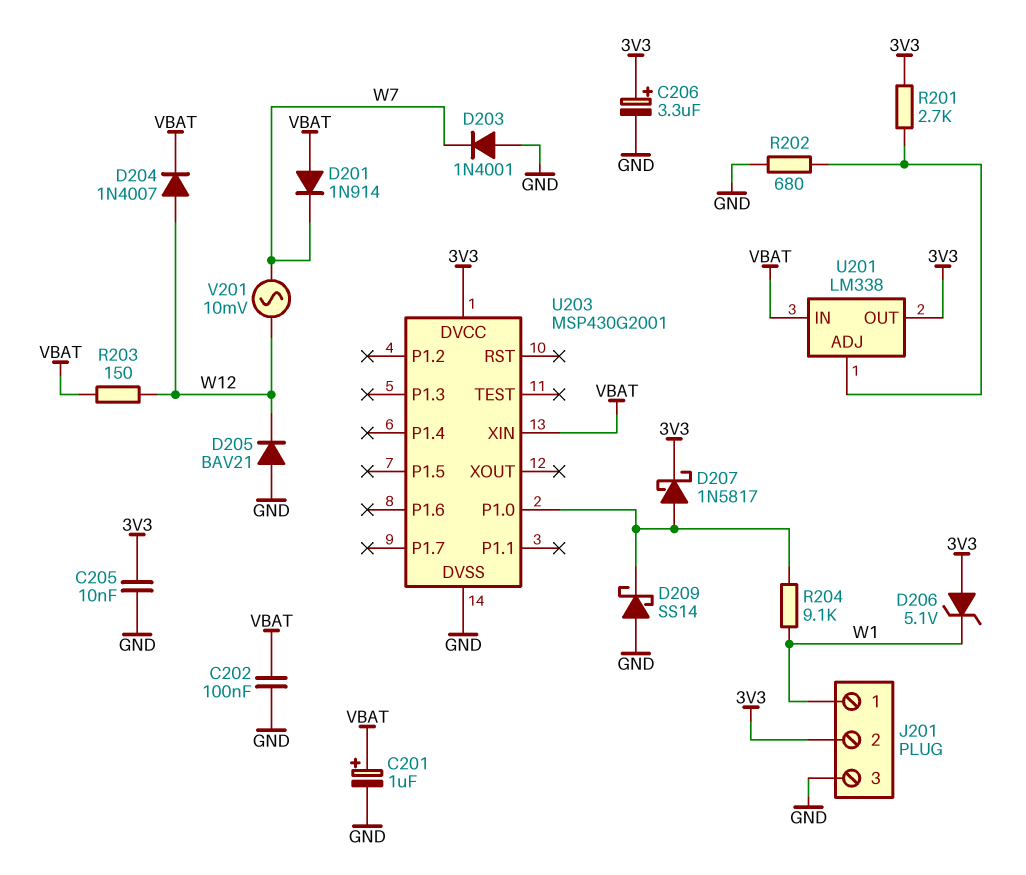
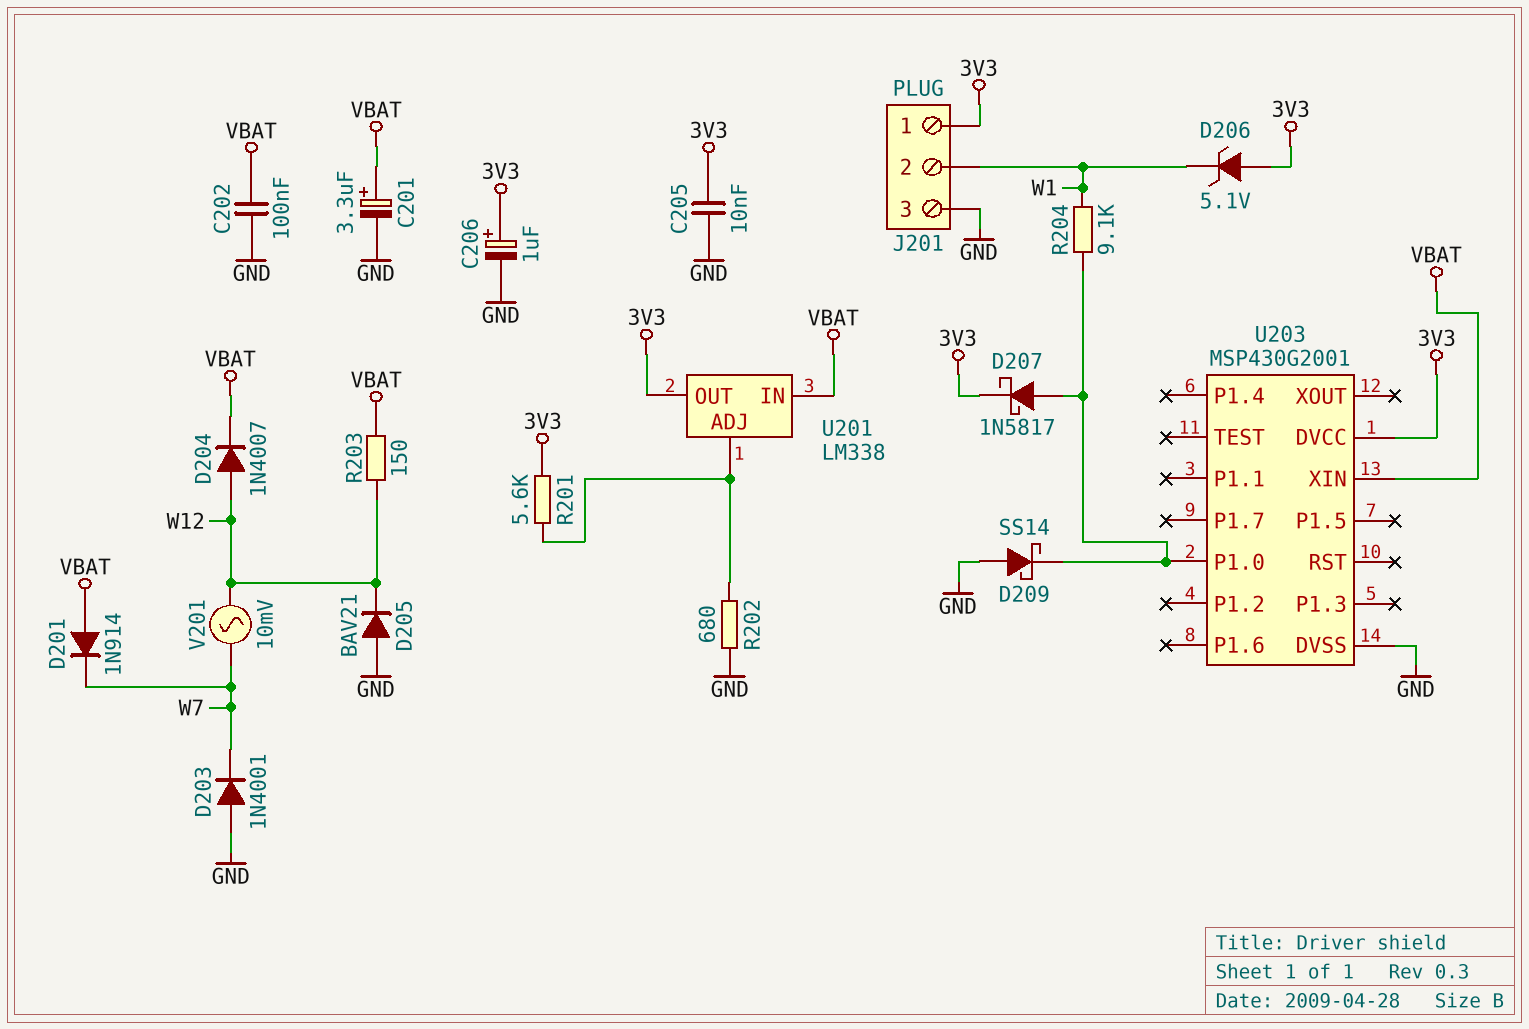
C201: 1uF (plus VBAT, minus GND) -> 3.3uF (plus VBAT, minus GND)
C206: 3.3uF (plus 3V3, minus GND) -> 1uF (plus 3V3, minus GND)
J201 pin 1: W1 -> 3V3
J201 pin 2: 3V3 -> W1
R201: 2.7k (3V3, U201/ADJ) -> 5.6k (3V3, U201/ADJ)

